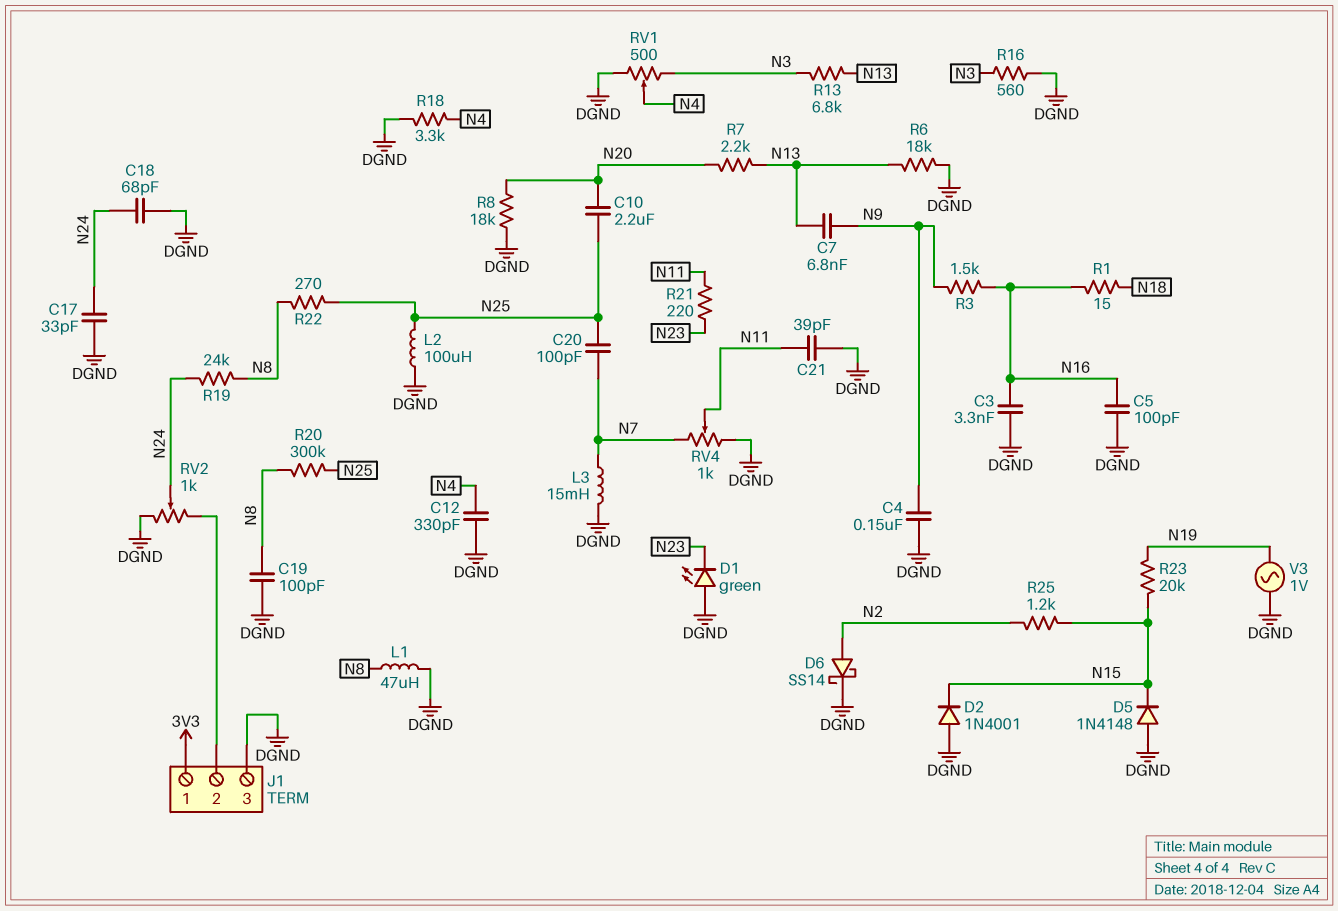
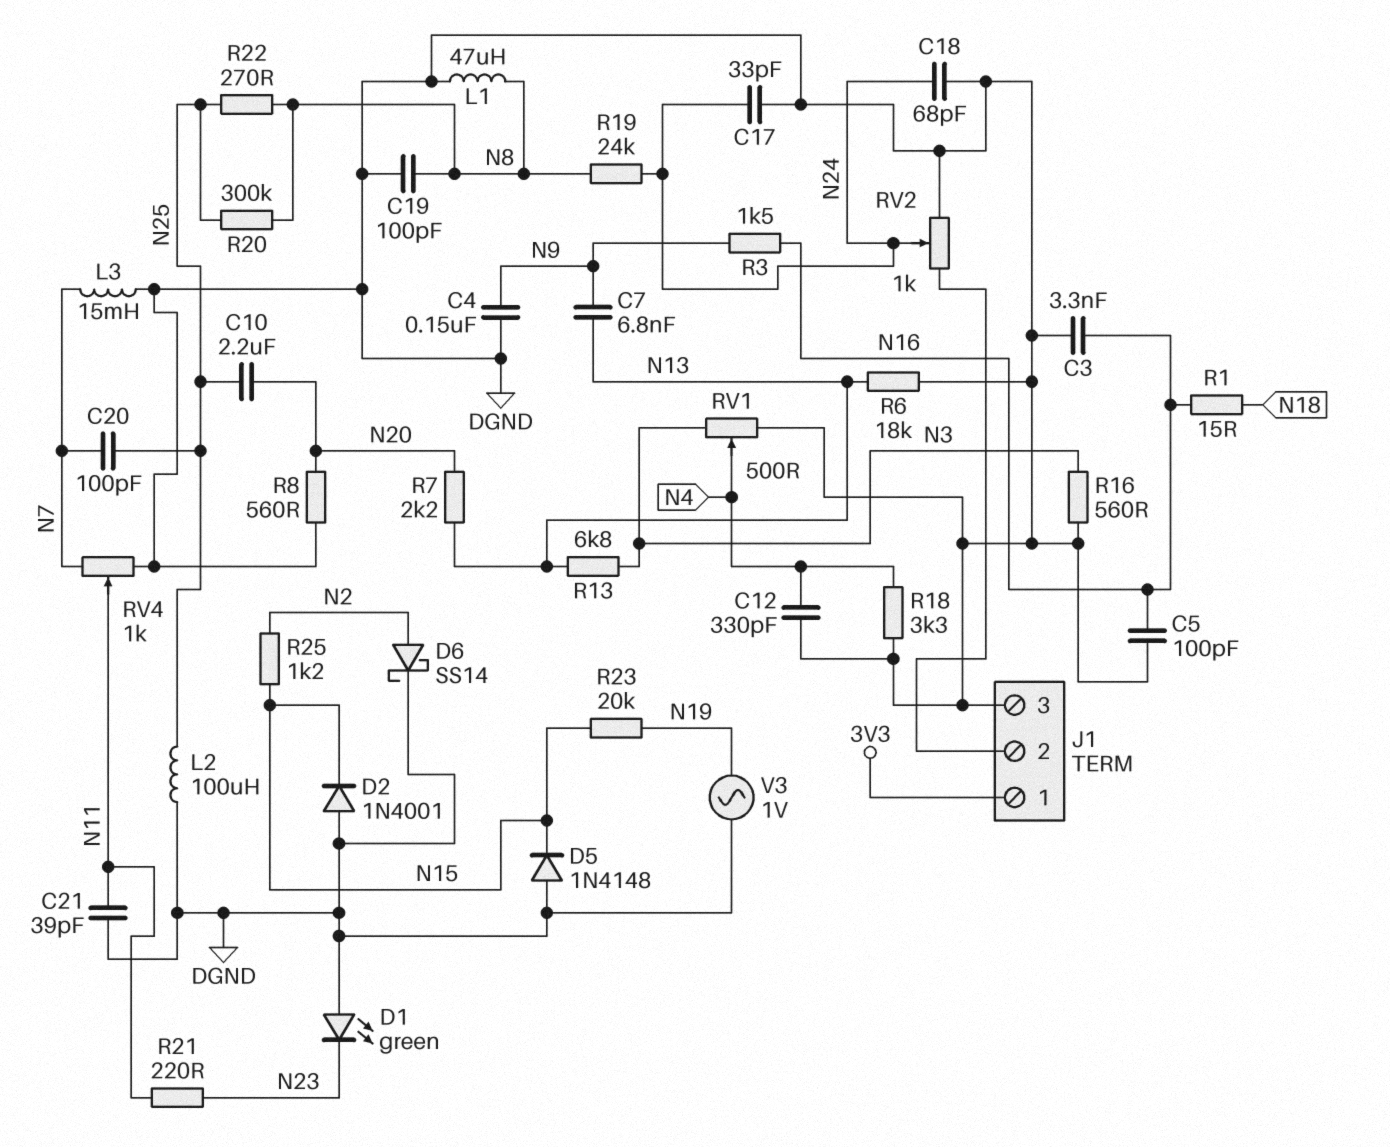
R8: 18k (DGND, N20) -> 560 (DGND, N20)

